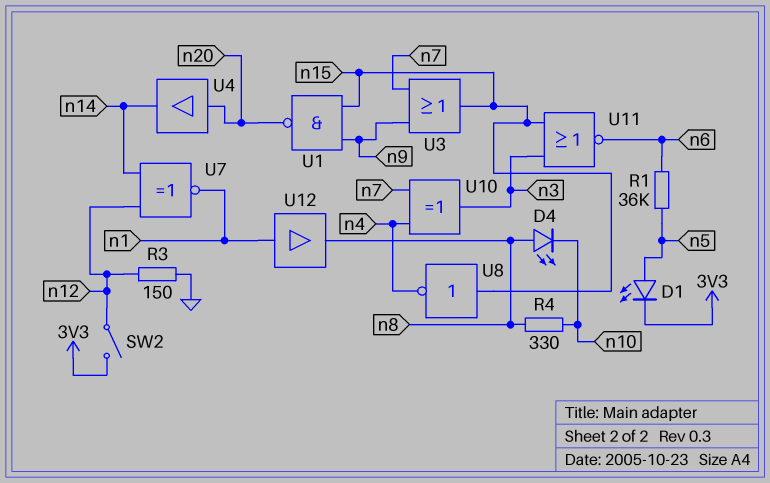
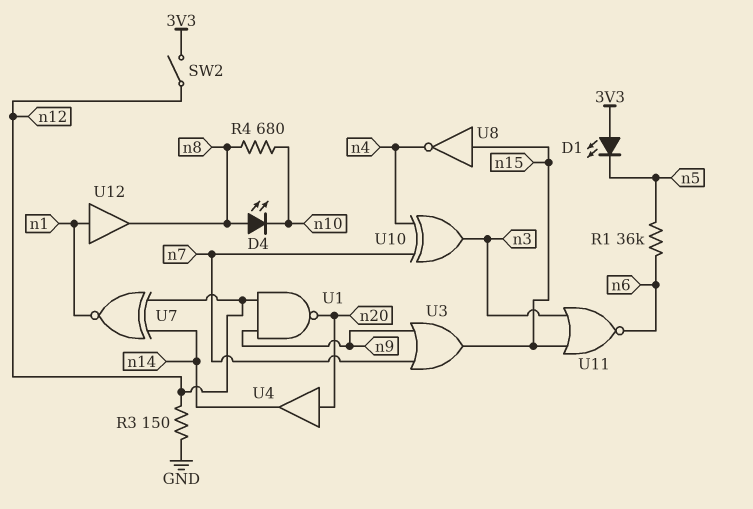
D1: LED (A n5, K 3V3) -> LED (A 3V3, K n5)
R4: 330 (n8, n10) -> 680 (n8, n10)
U1: NAND (in n9, in n15, out n20) -> NAND (in n9, in n12, out n20)

